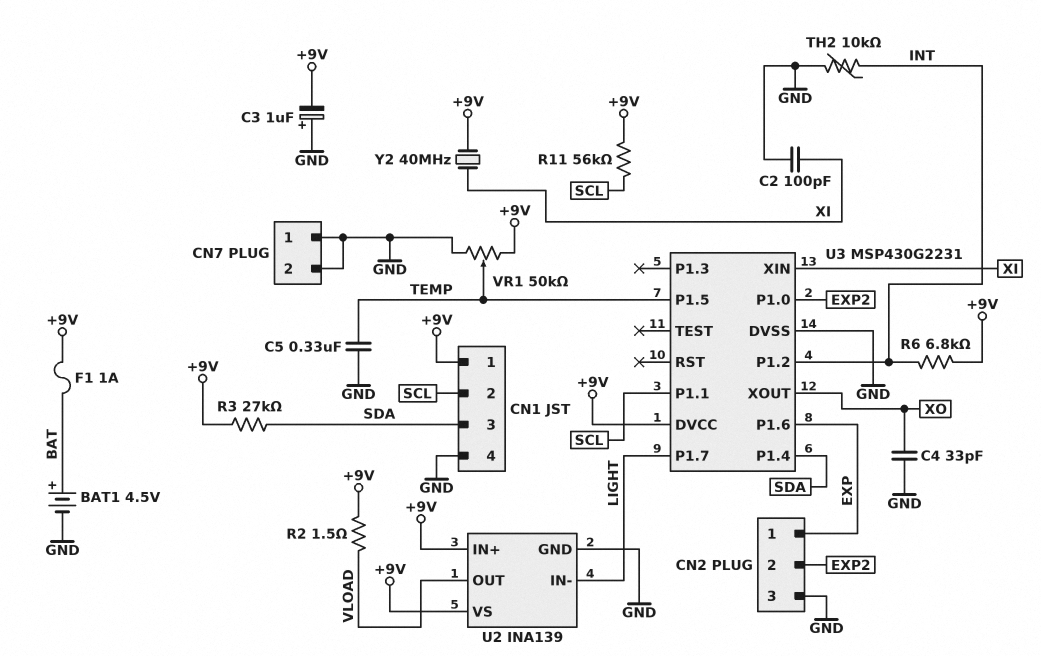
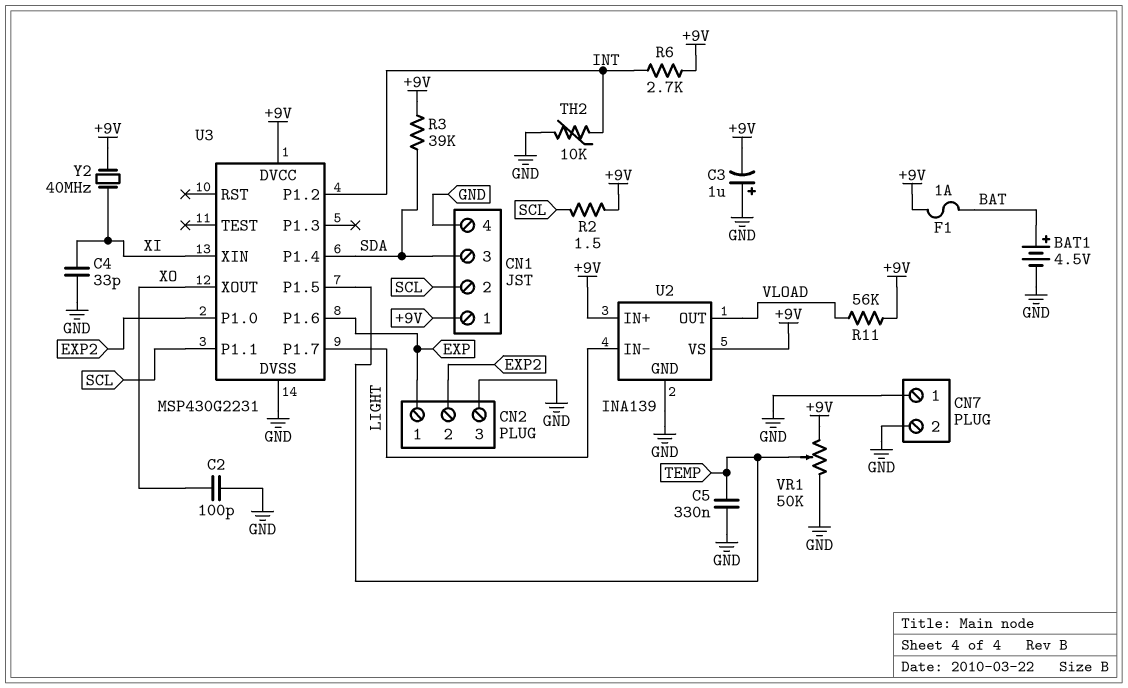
C2: 100pF (GND, XI) -> 100pF (GND, XO)
C4: 33pF (GND, XO) -> 33pF (GND, XI)
R2: 1.5 (+9V, VLOAD) -> 1.5 (+9V, SCL)
R3: 27k (+9V, SDA) -> 39k (+9V, SDA)
R6: 6.8k (+9V, INT) -> 2.7k (+9V, INT)
R11: 56k (+9V, SCL) -> 56k (+9V, VLOAD)

